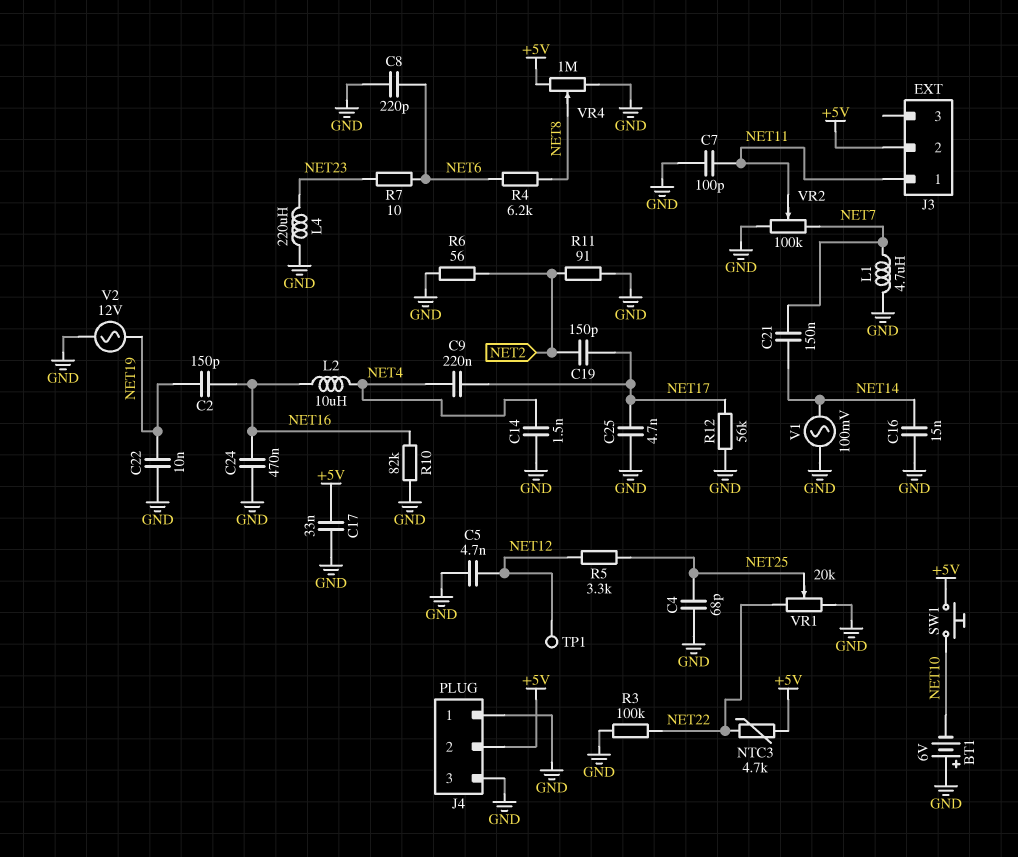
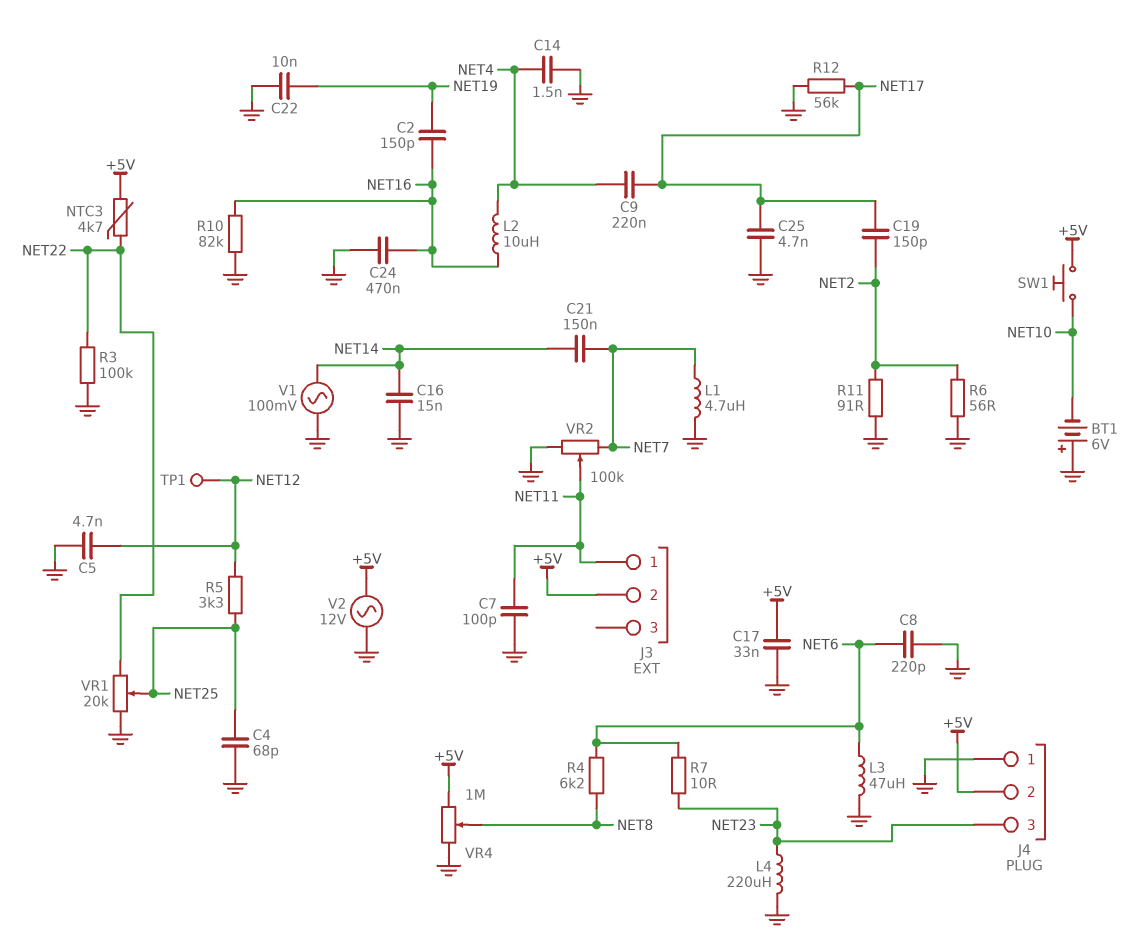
J4 pin 3: GND -> NET23
L3: none -> 47uH (GND, NET6)
V2: AC 12V (GND, NET19) -> AC 12V (+5V, GND)

